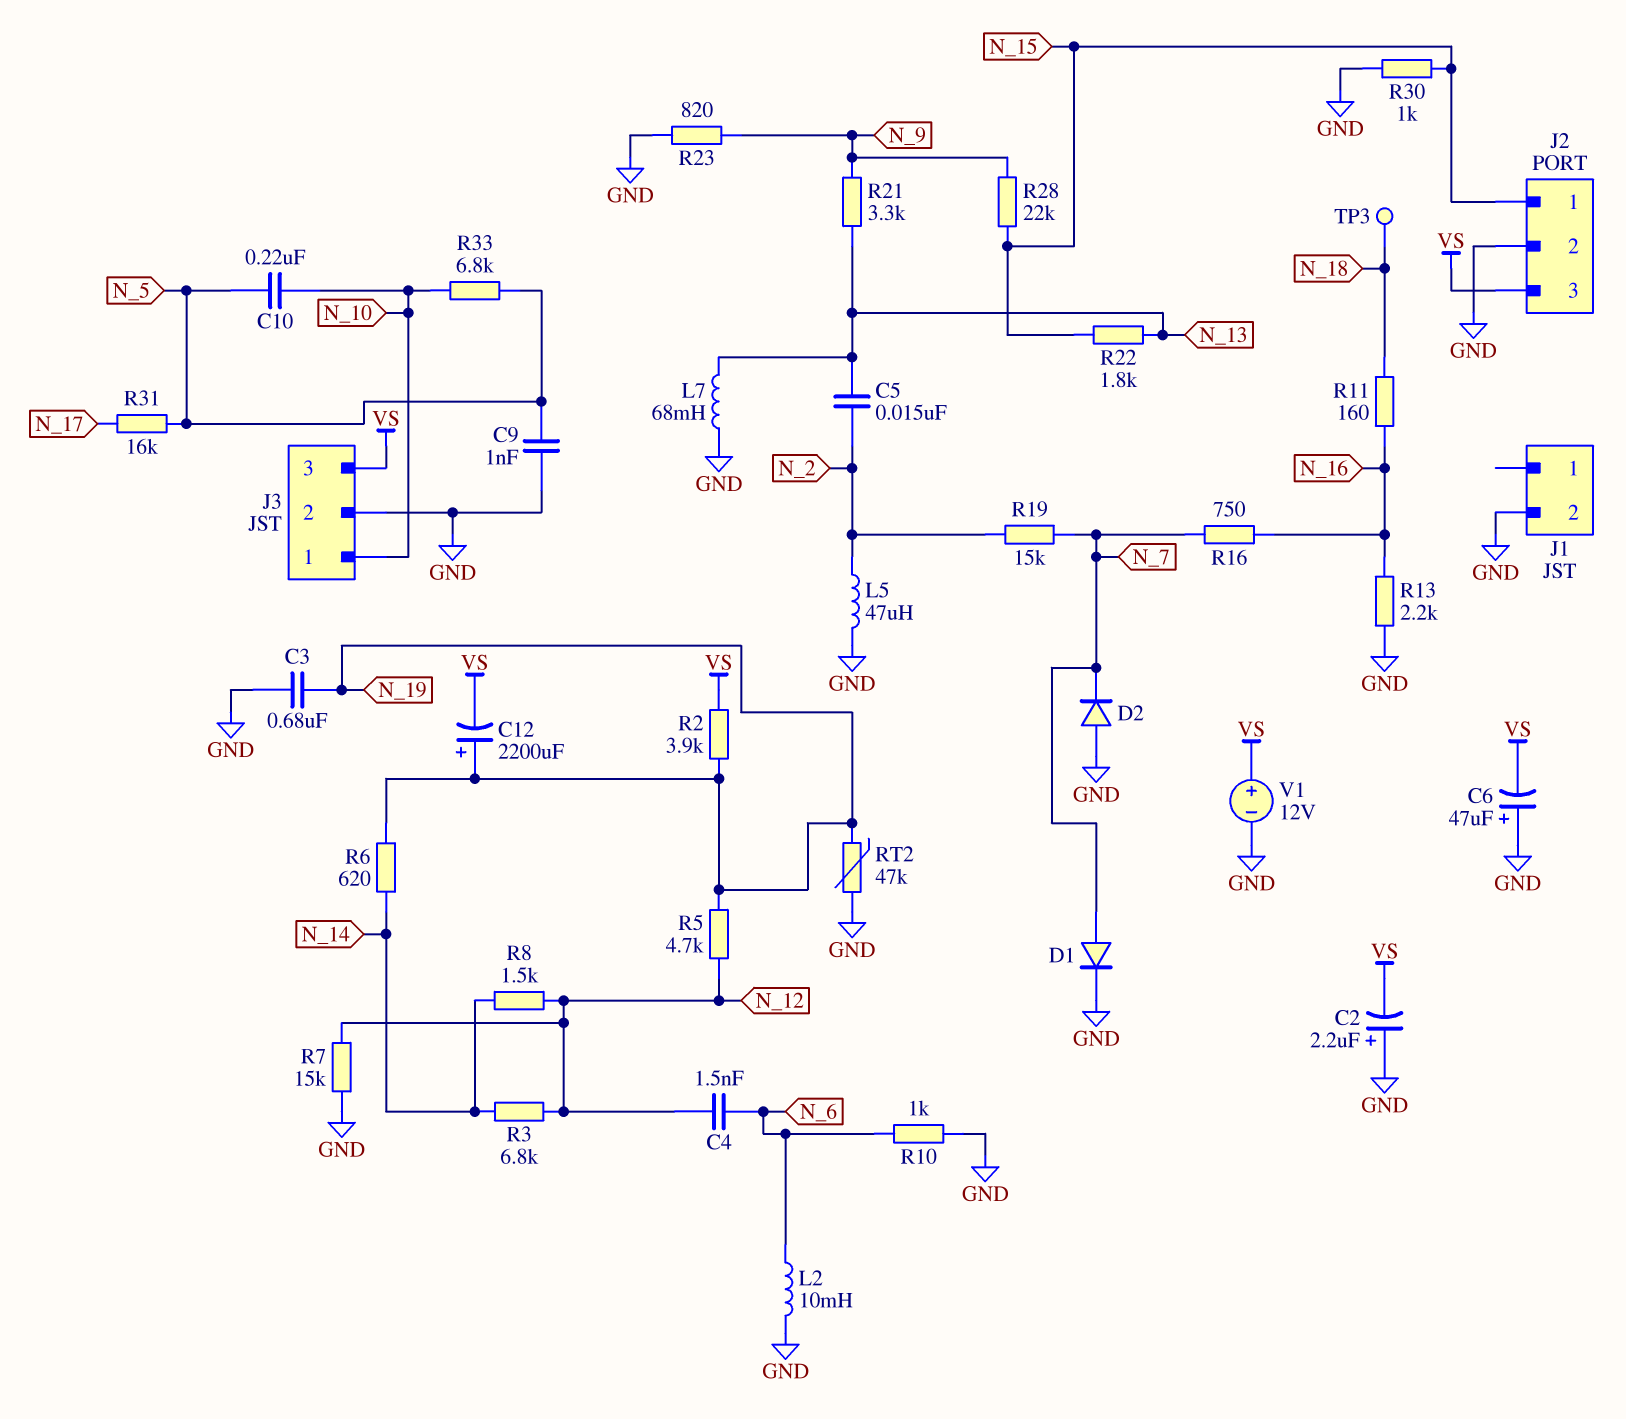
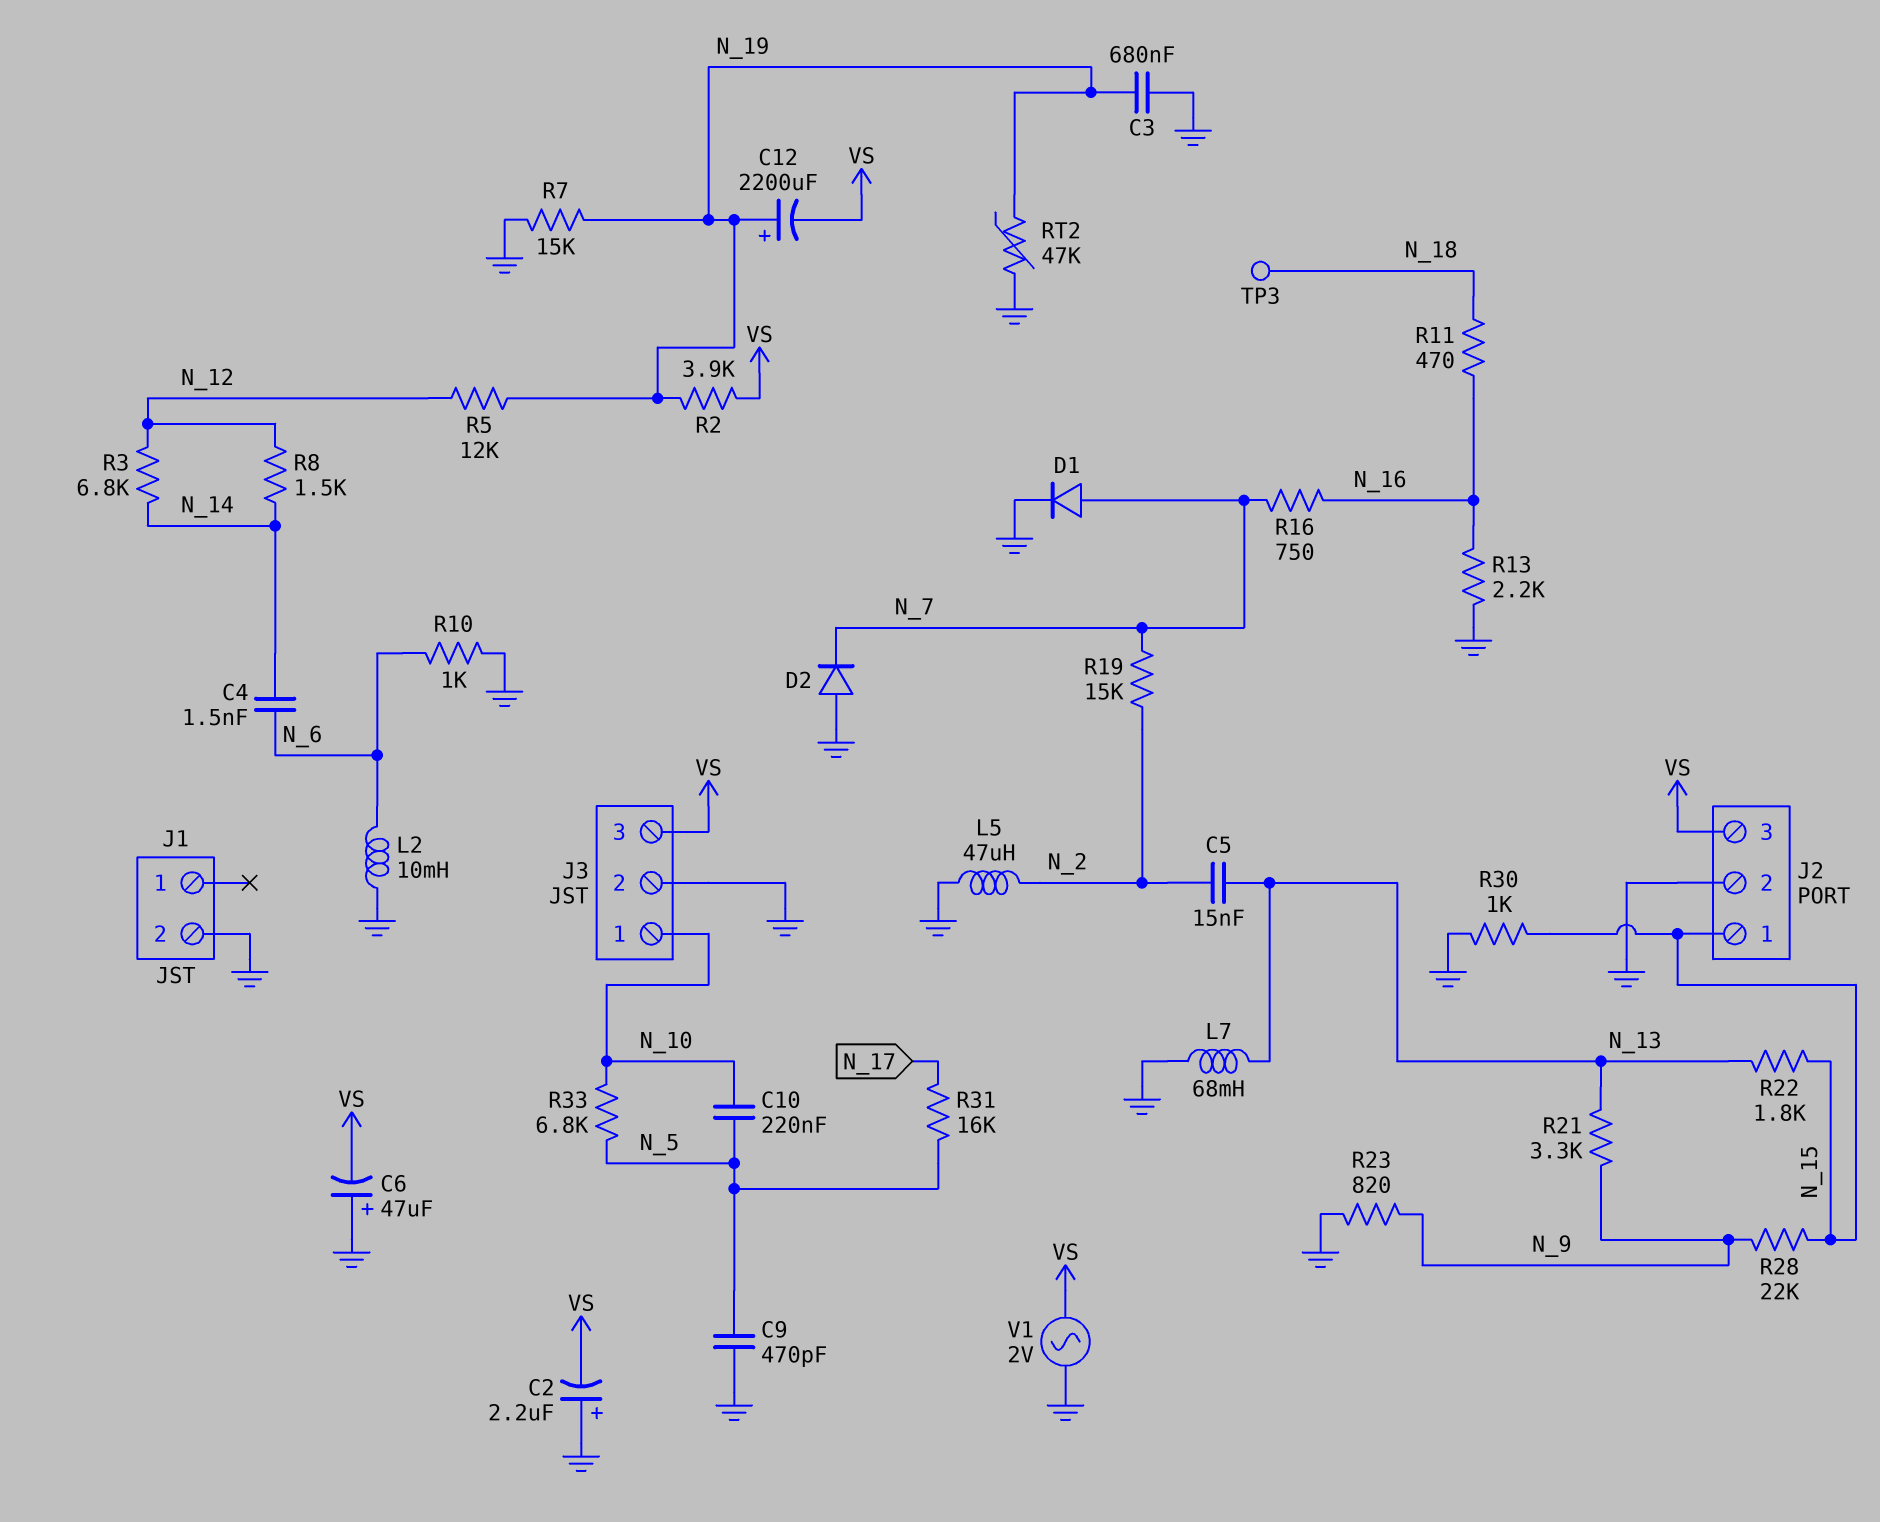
C4: 1.5nF (N_6, N_12) -> 1.5nF (N_6, N_14)
C9: 1nF (GND, N_5) -> 470pF (GND, N_5)
R5: 4.7k (N_12, N_19) -> 12k (N_12, N_19)
R6: 620 (N_14, N_19) -> none
R7: 15k (GND, N_12) -> 15k (GND, N_19)
R11: 160 (N_16, N_18) -> 470 (N_16, N_18)
V1: 12V (plus VS, minus GND) -> AC 2V (GND, VS)

